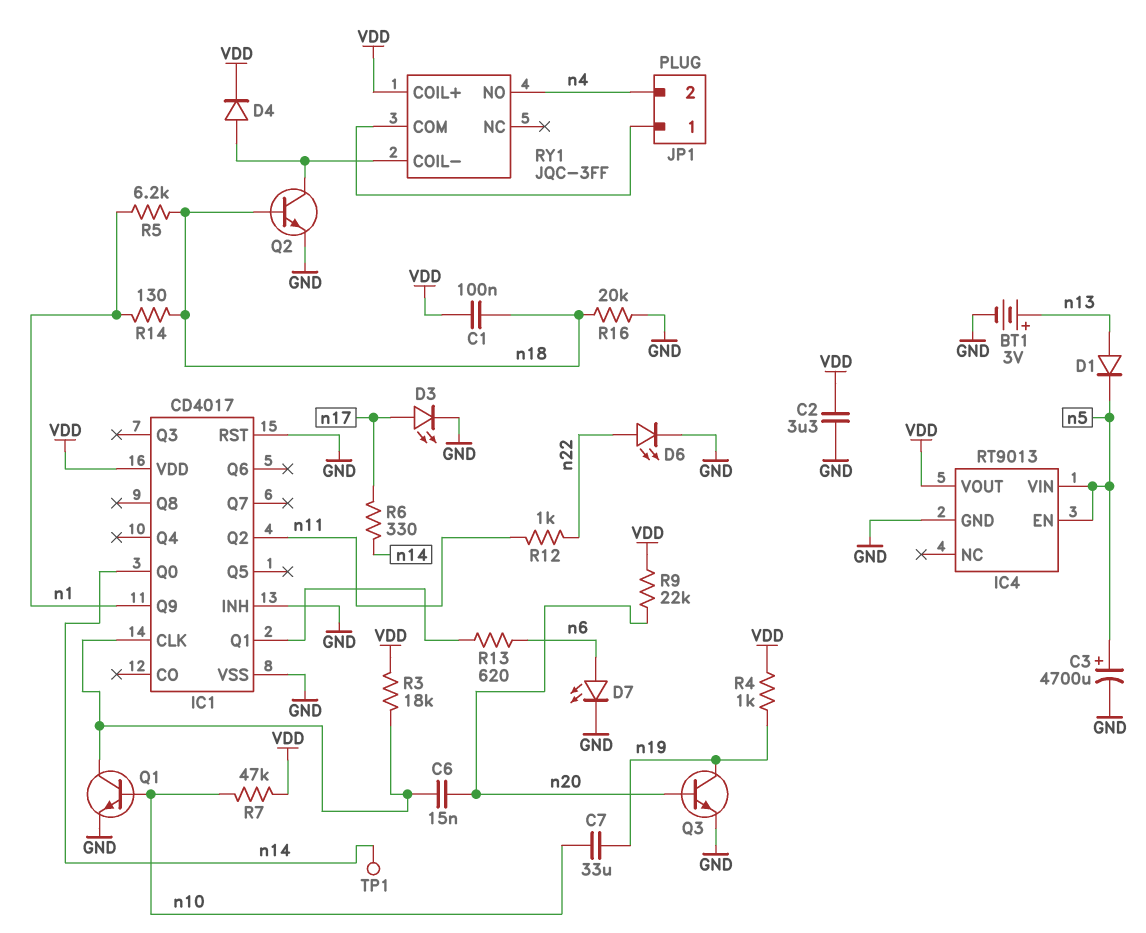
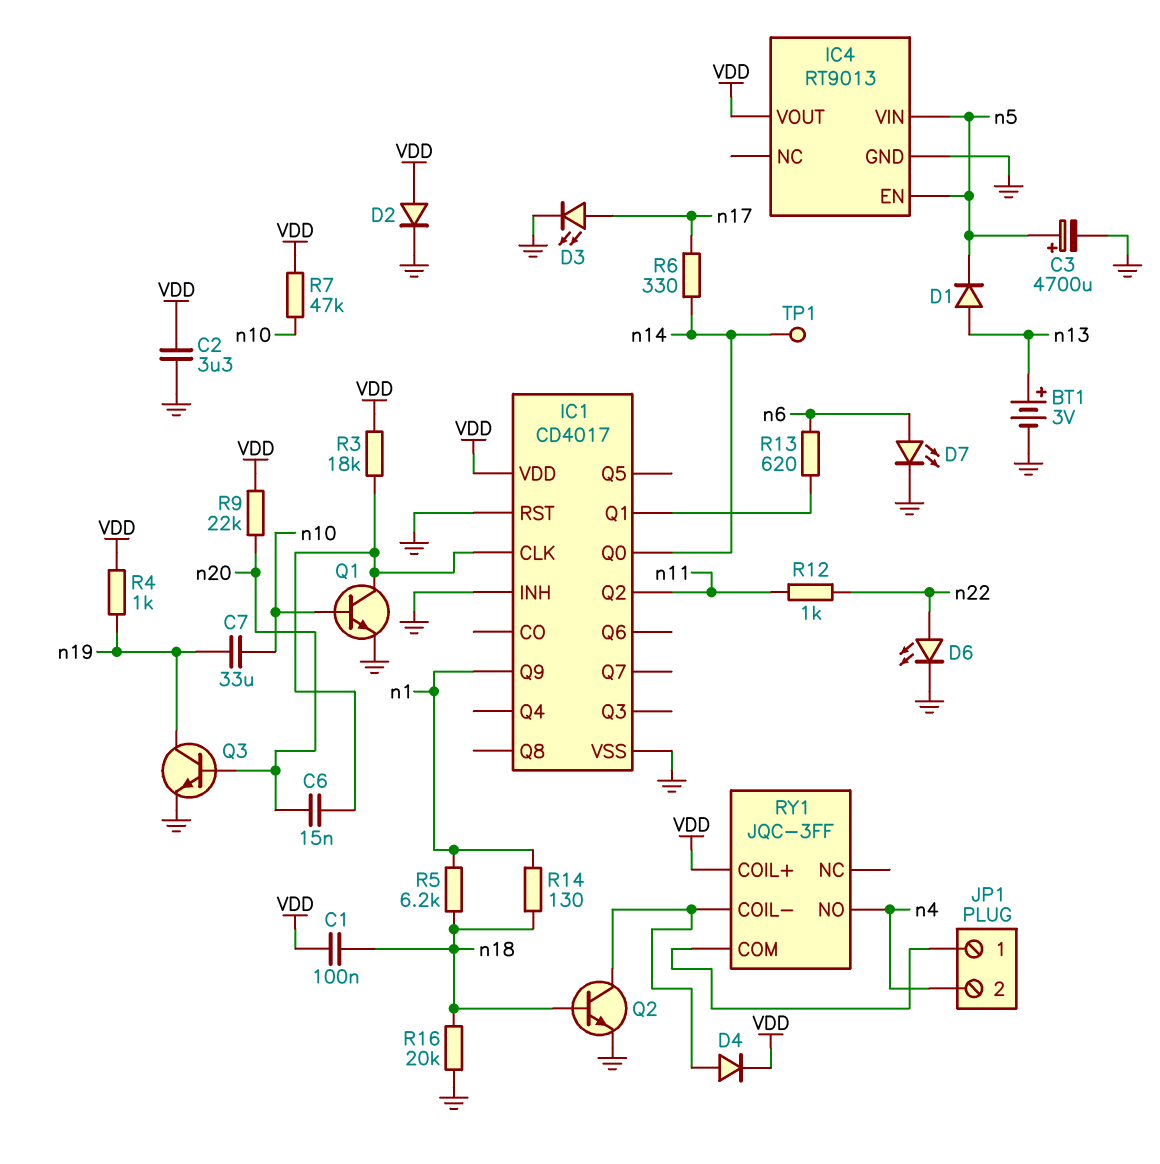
D2: none -> diode (A VDD, K GND)

